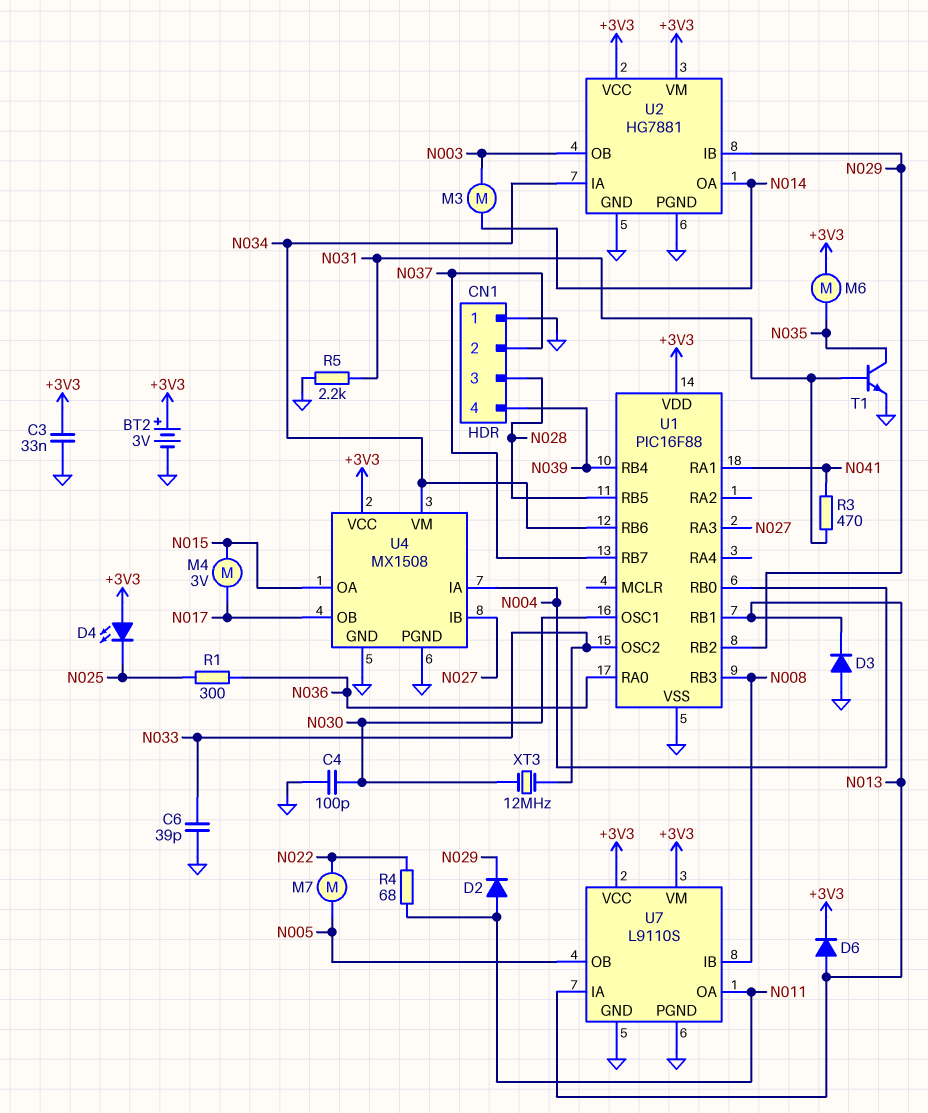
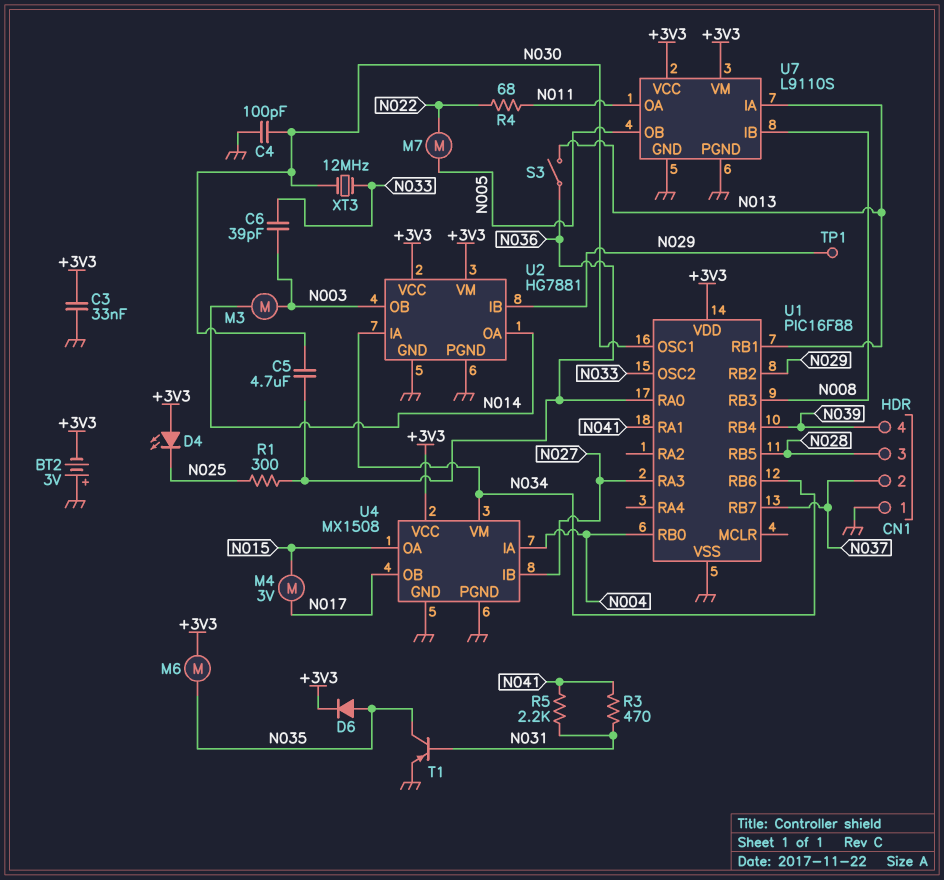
BT2: 3V (plus +3V3, minus GND) -> 3V (plus GND, minus +3V3)
C5: none -> 4.7uF (N030, N036)
C6: 39pF (GND, N033) -> 39pF (N003, N033)
D2: diode (A N011, K N029) -> none
D3: diode (A GND, K N013) -> none
D6: diode (A N013, K +3V3) -> diode (A N035, K +3V3)
R5: 2.2k (GND, N031) -> 2.2k (N031, N041)
S3: none -> switch (N013, N036)
T1: NPN (B N031, C N035, E GND) -> PNP (B N031, C N035, E GND)
TP1: none -> test point (N029)

